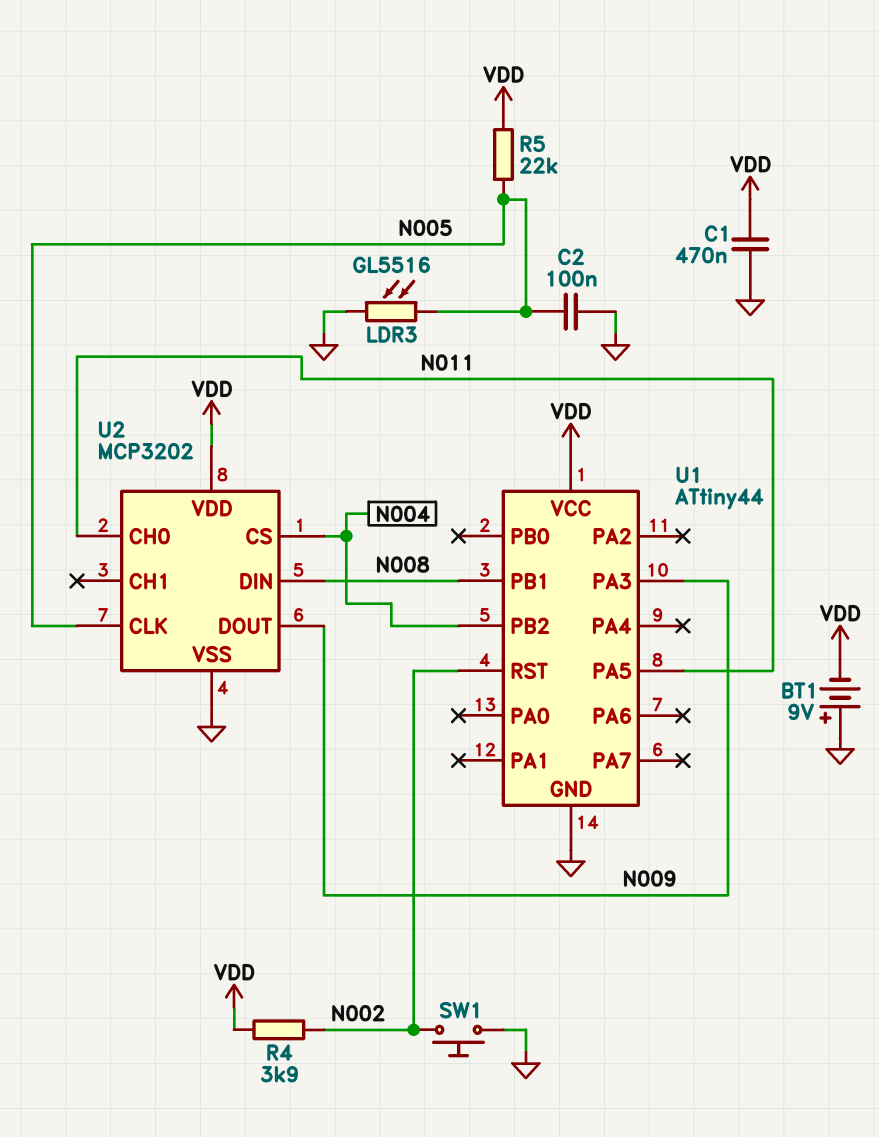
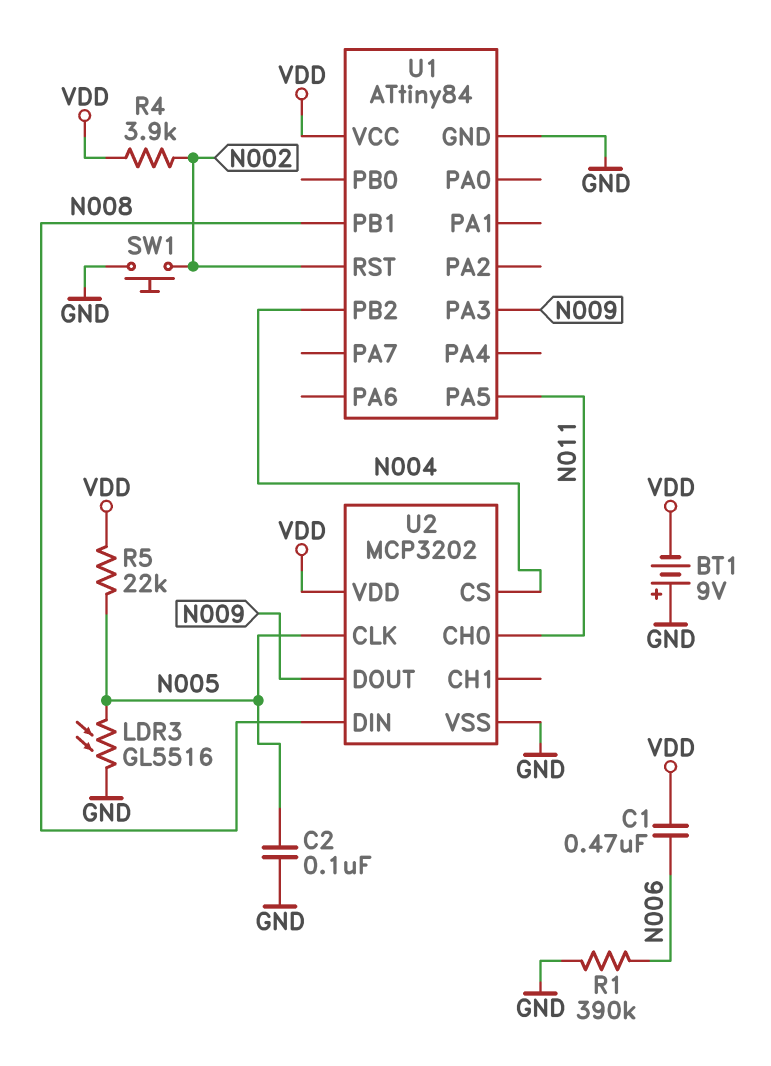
C1: 470nF (GND, VDD) -> 470nF (N006, VDD)
R1: none -> 390k (GND, N006)
U1: ATtiny44 -> ATtiny84

